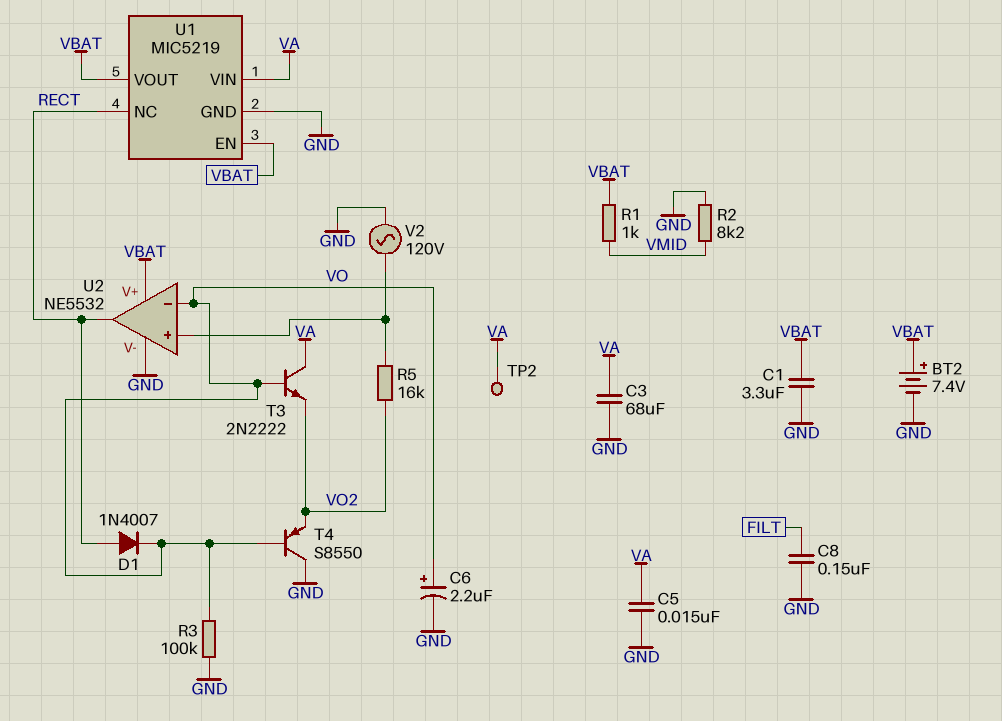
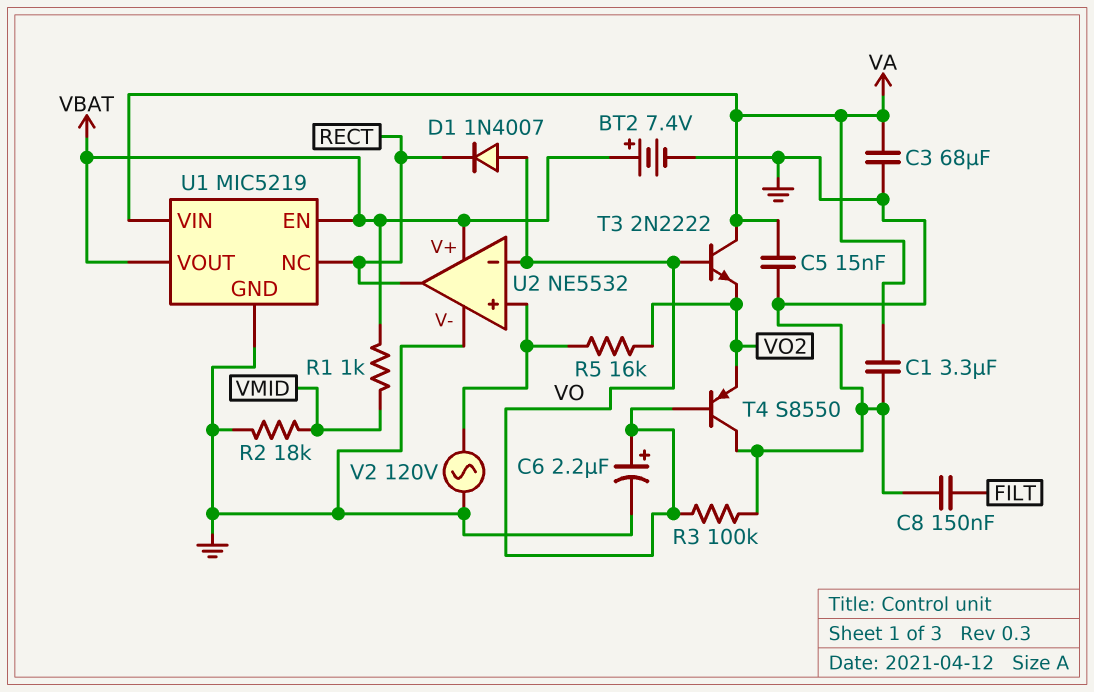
C1: 3.3uF (GND, VBAT) -> 3.3uF (GND, VA)
D1: diode 1N4007 (A RECT, K VO) -> diode 1N4007 (A VO, K RECT)
R2: 8.2k (GND, VMID) -> 18k (GND, VMID)
TP2: test point (VA) -> none

